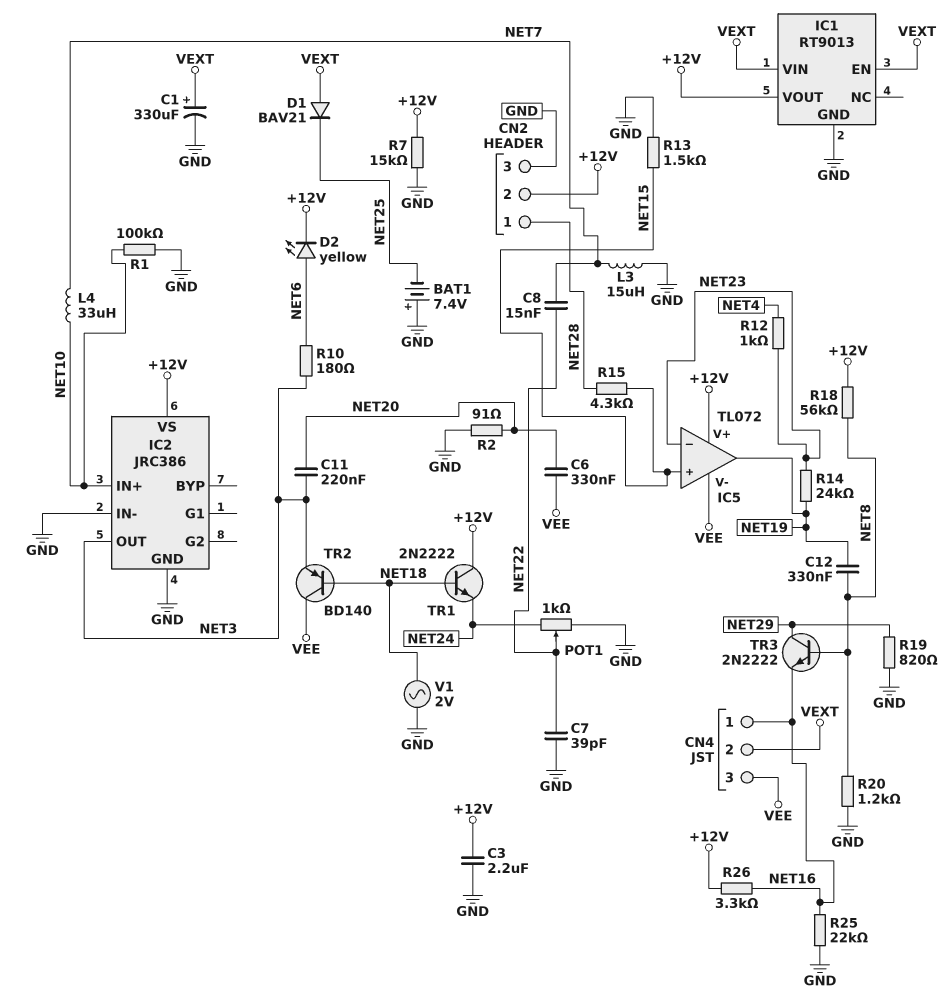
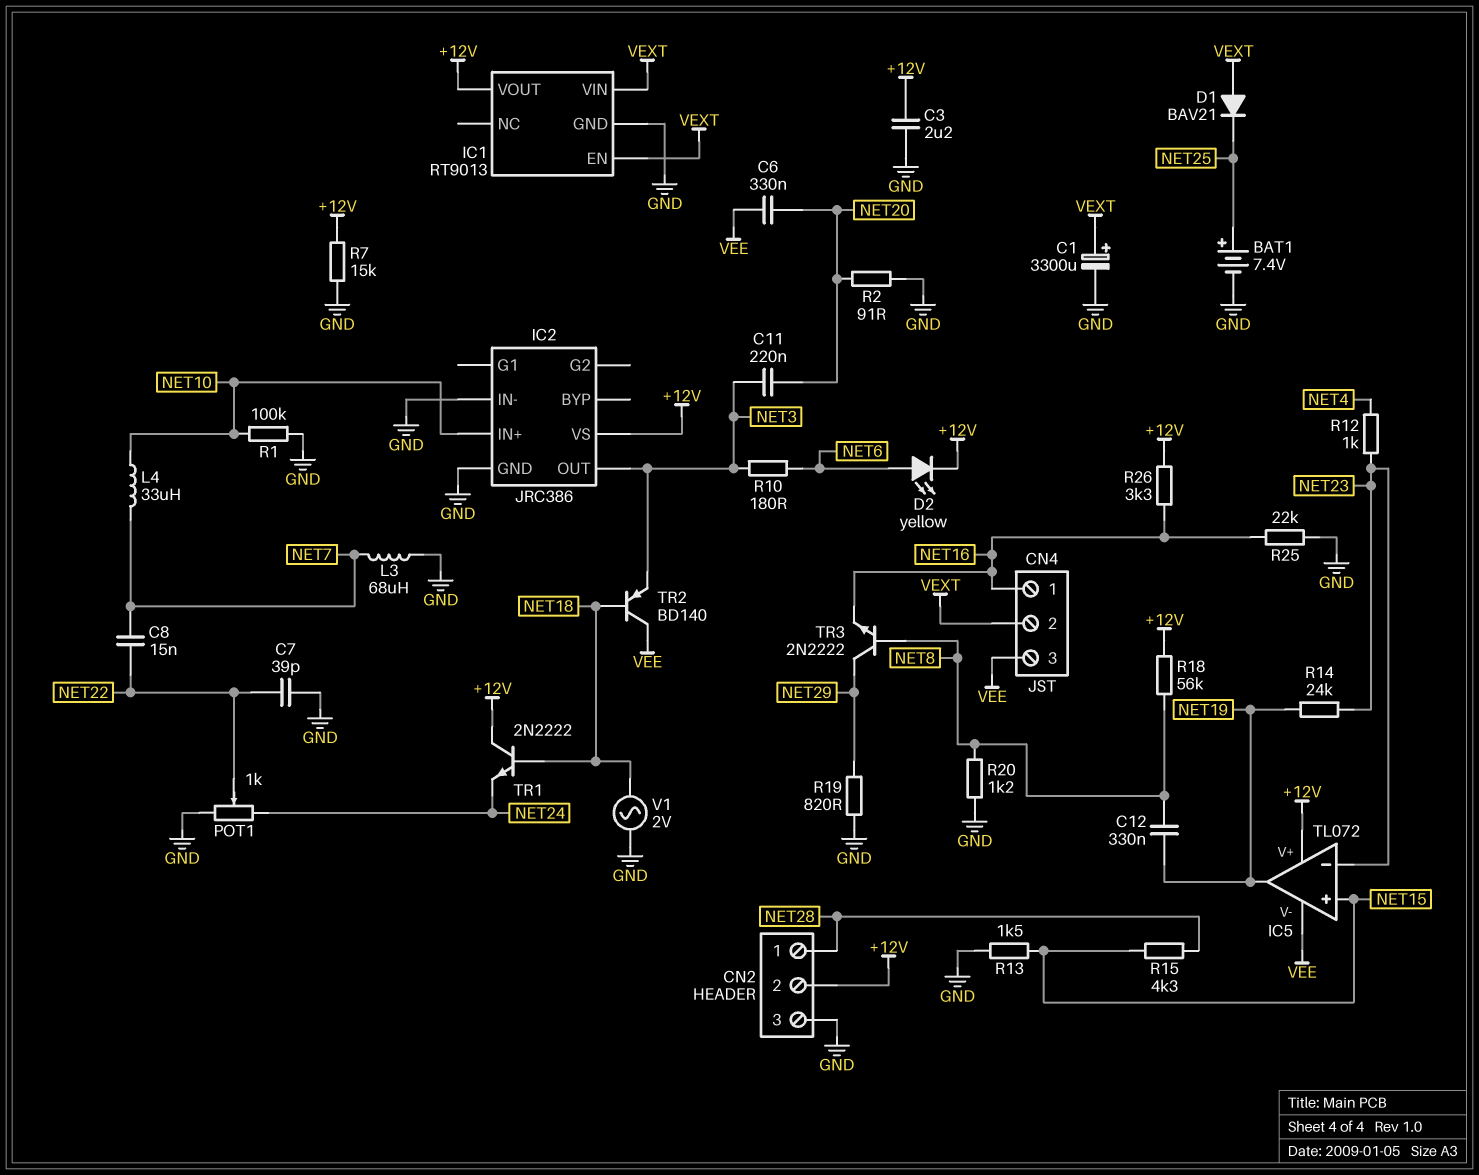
BAT1: 7.4V (plus GND, minus NET25) -> 7.4V (plus NET25, minus GND)
C1: 330uF (plus VEXT, minus GND) -> 3300uF (plus VEXT, minus GND)
L3: 15uH (GND, NET7) -> 68uH (GND, NET7)

